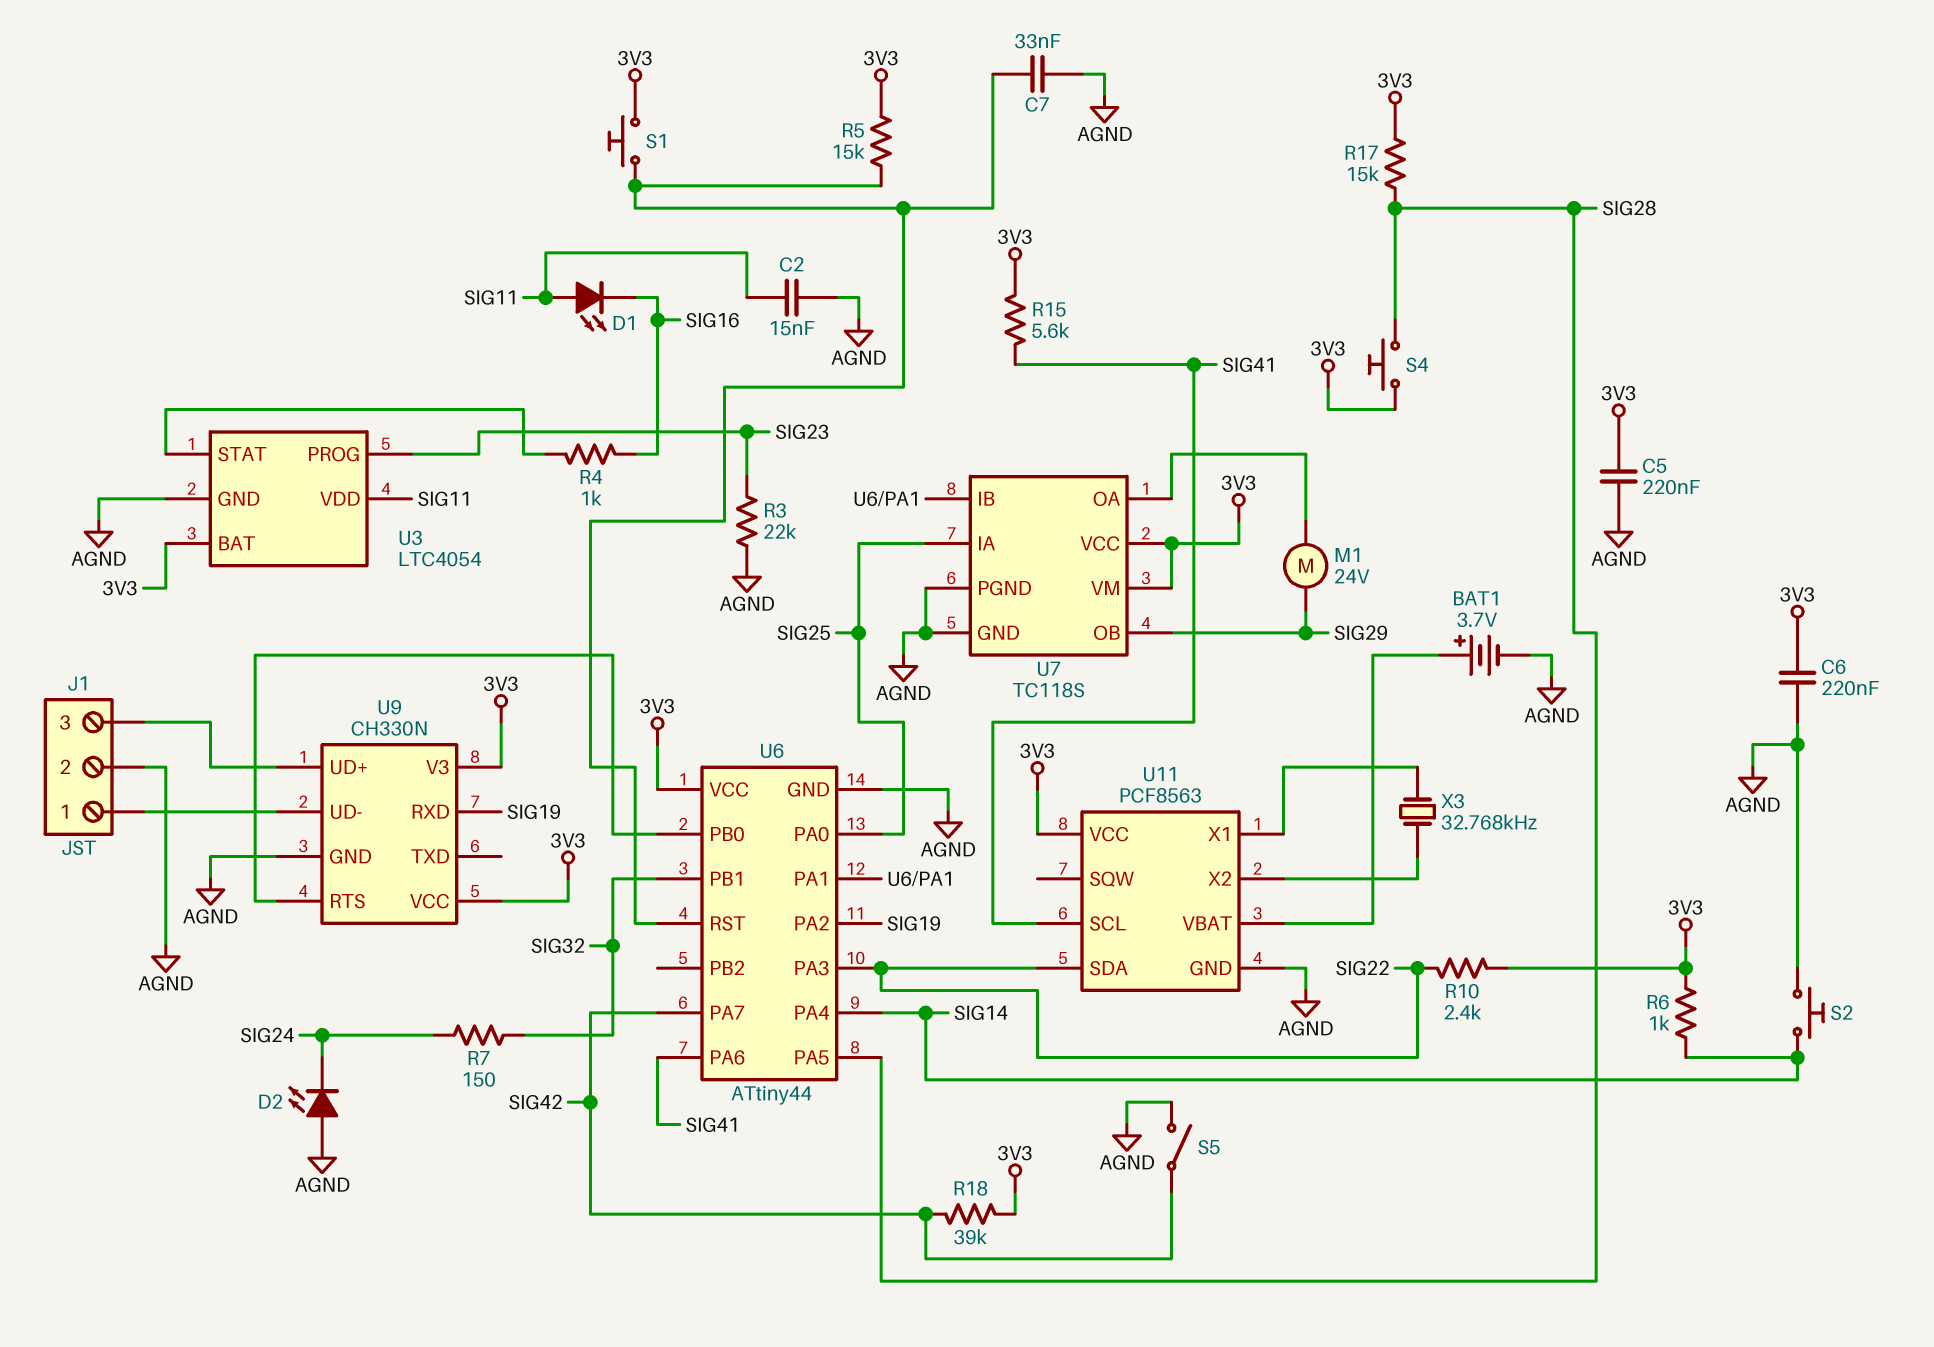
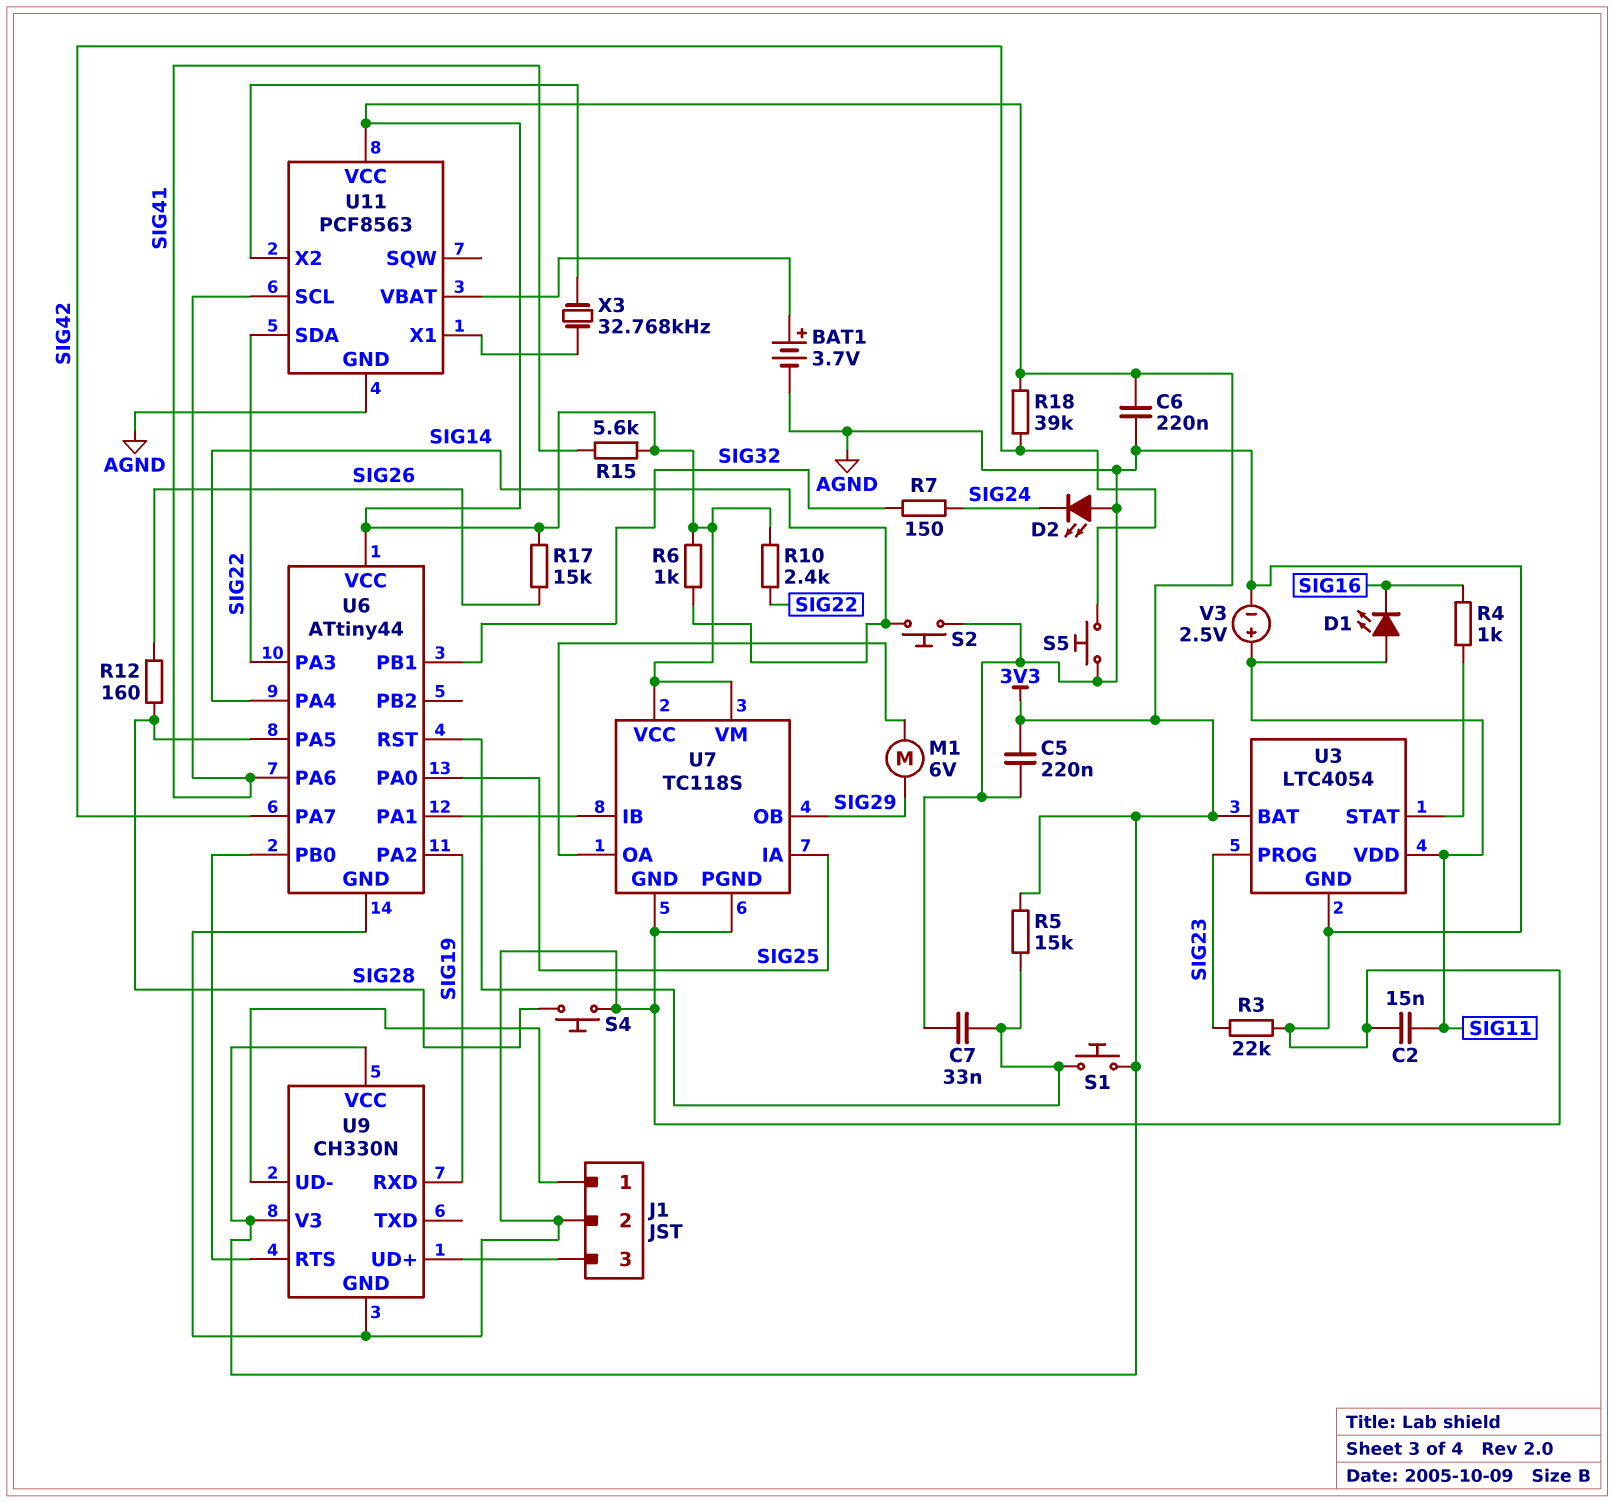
M1: motor 24V (SIG29, U7/OA) -> motor 6V (SIG29, U7/OA)
R12: none -> 160 (SIG26, SIG28)
R17: 15k (3V3, SIG28) -> 15k (3V3, SIG26)
S4: button (3V3, SIG28) -> button (AGND, SIG28)
S5: switch (AGND, SIG42) -> button (AGND, SIG42)
V3: none -> 2.5V (plus SIG11, minus AGND)

